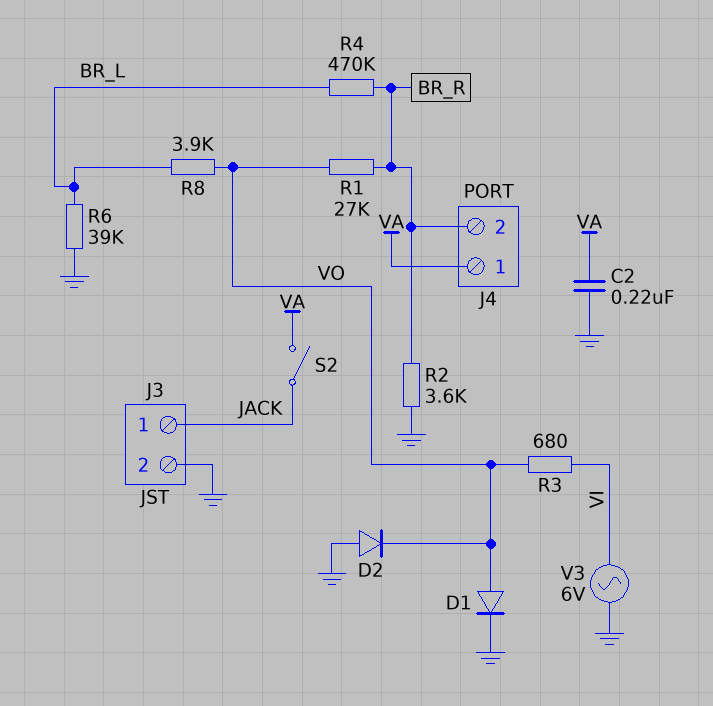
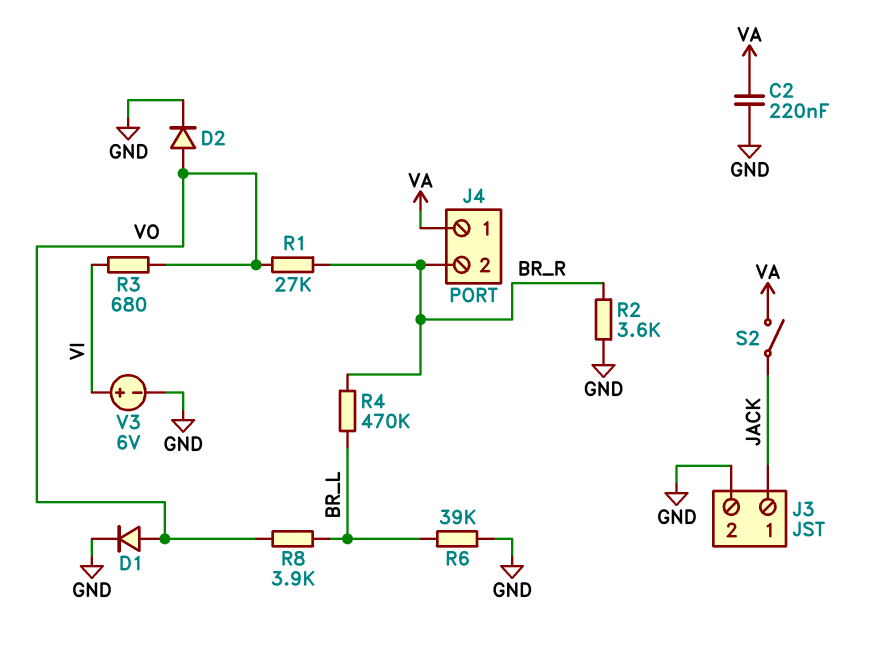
D2: diode (A GND, K VO) -> diode (A VO, K GND)
V3: AC 6V (GND, VI) -> 6V (plus VI, minus GND)

